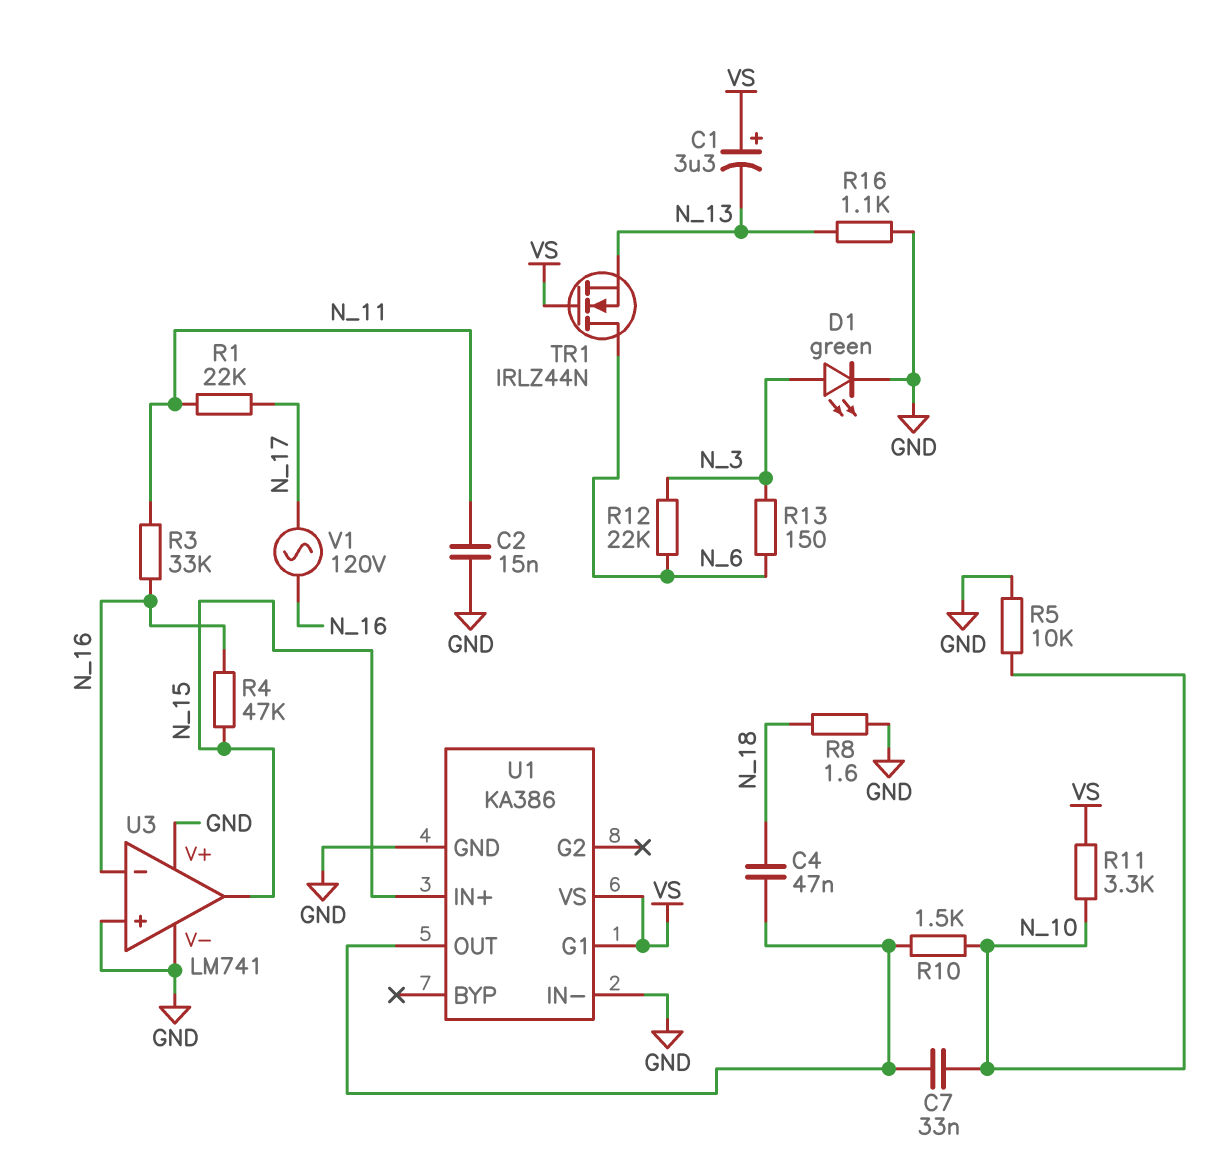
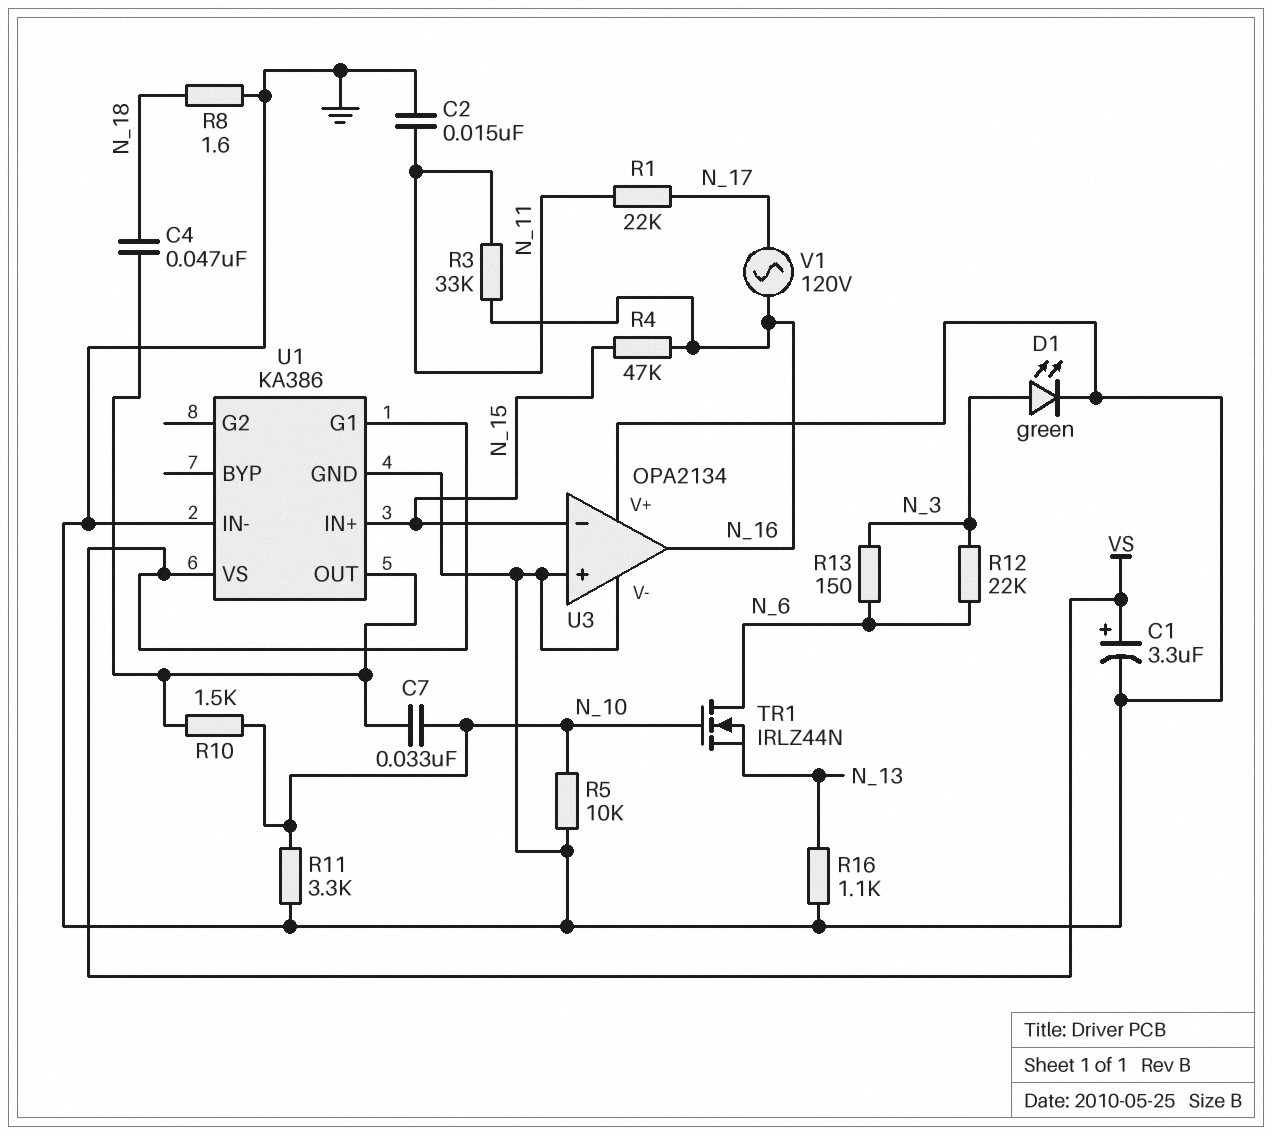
C1: 3.3uF (plus VS, minus N_13) -> 3.3uF (plus VS, minus GND)
R11: 3.3k (N_10, VS) -> 3.3k (GND, N_10)
TR1: NMOS IRLZ44N (G VS, D N_6, S N_13) -> NMOS IRLZ44N (G N_10, D N_6, S N_13)
U3: LM741 -> OPA2134
U3 pin in-: N_16 -> N_15
U3 pin out: N_15 -> N_16

